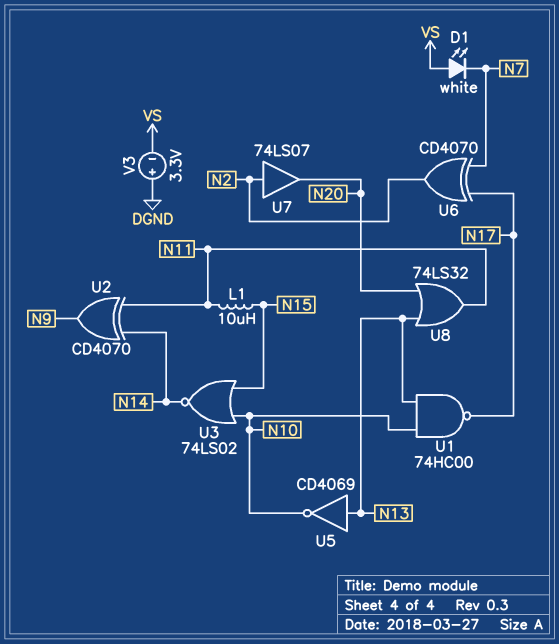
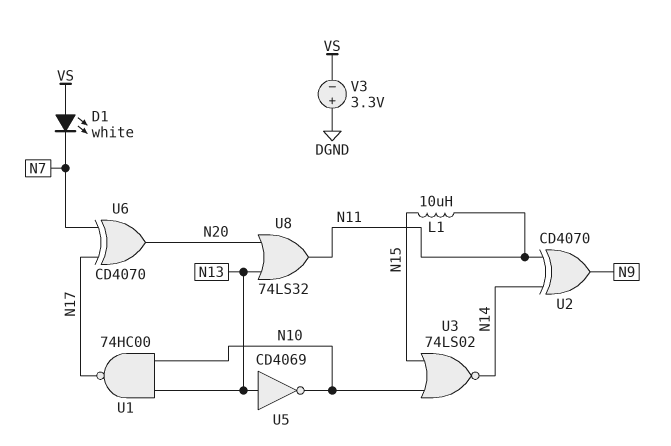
U6: XOR CD4070 (in N7, in N17, out N2) -> XOR CD4070 (in N7, in N17, out N20)
U7: buffer 74LS07 (in N2, out N20) -> none

